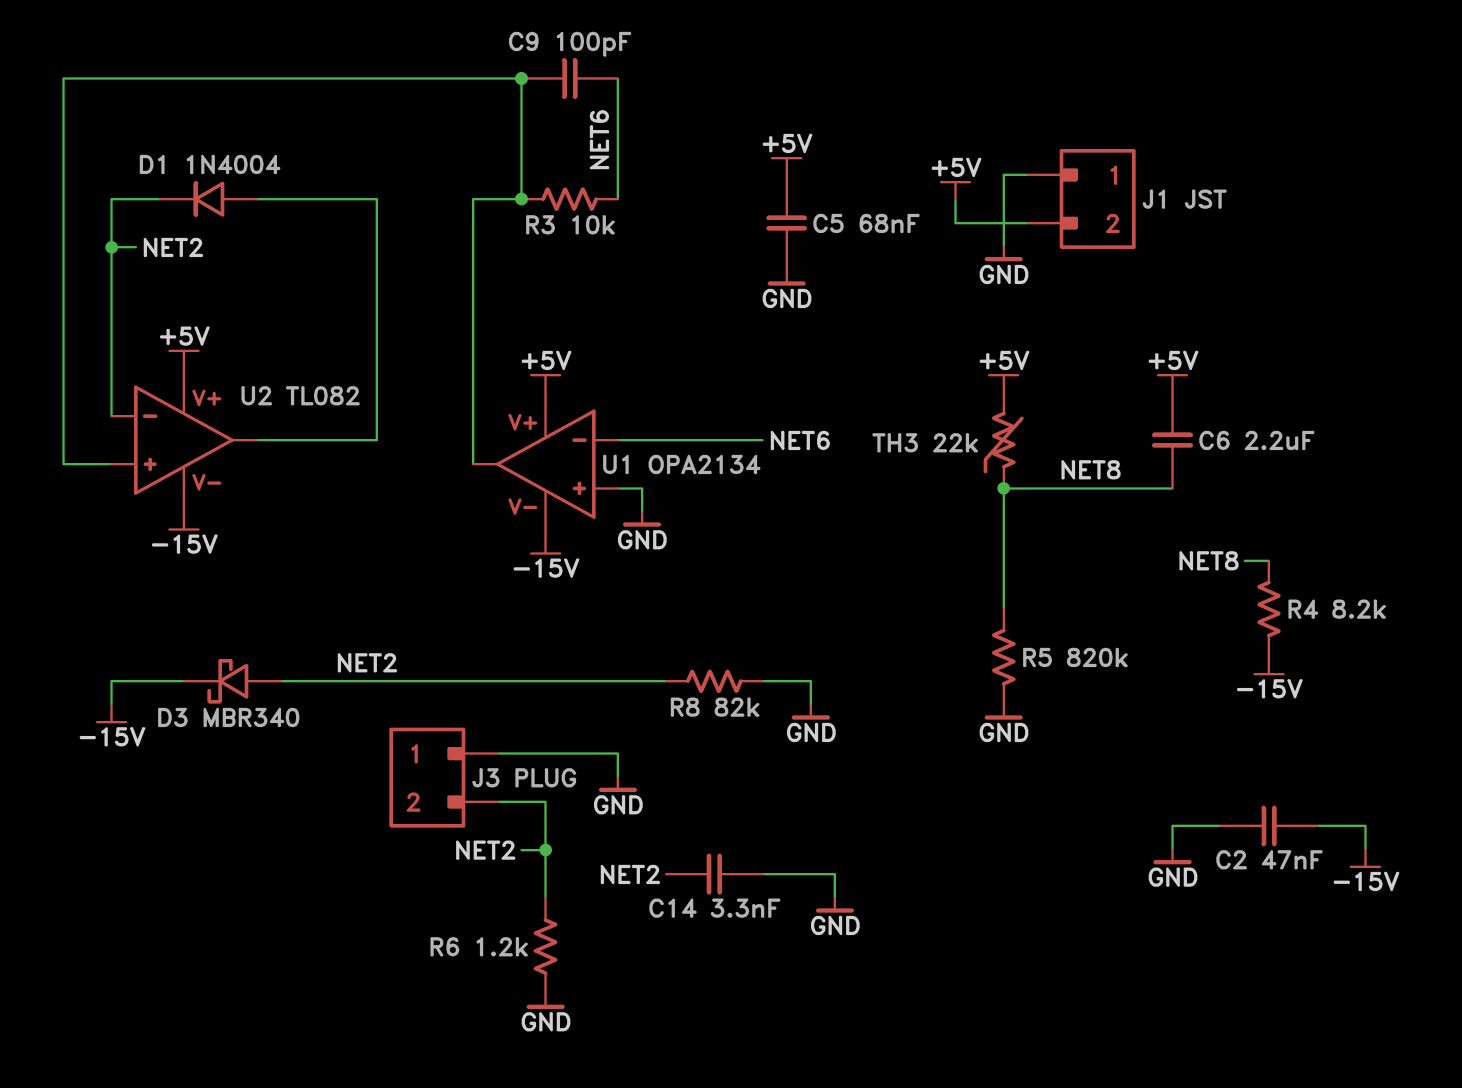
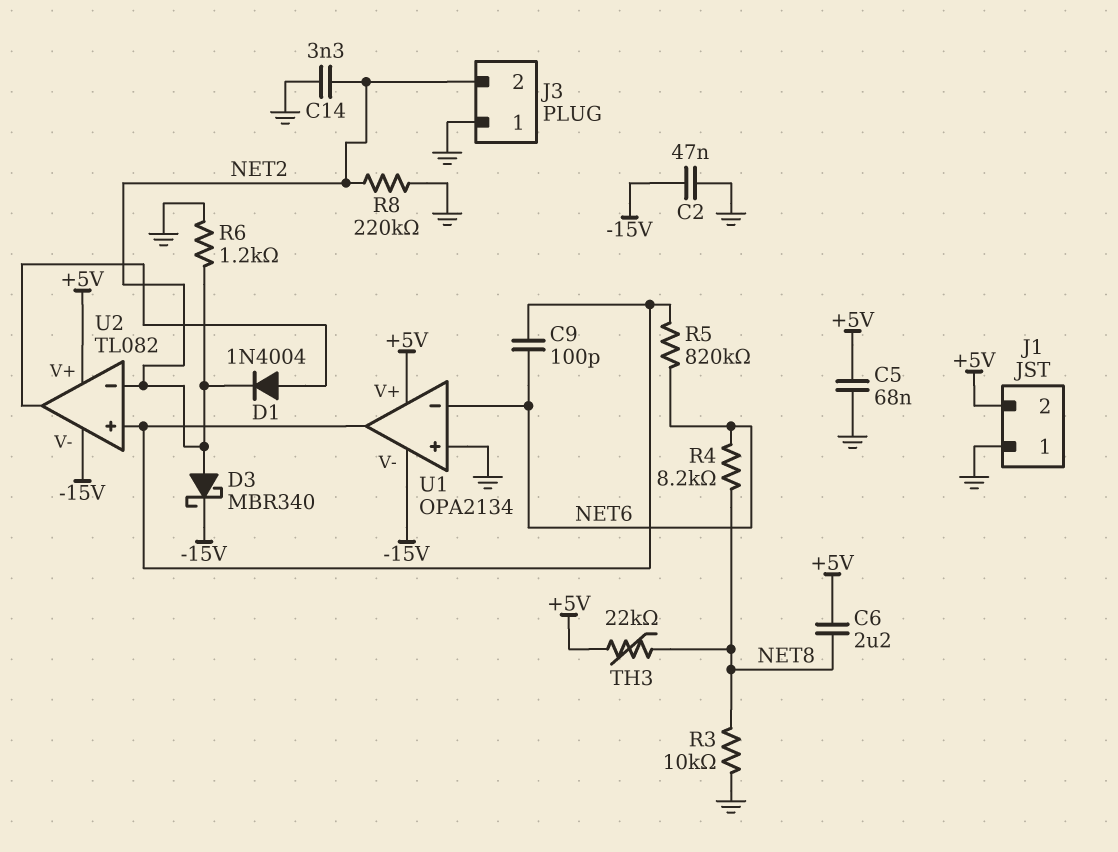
R3: 10k (NET6, U1/out) -> 10k (GND, NET8)
R4: 8.2k (-15V, NET8) -> 8.2k (NET6, NET8)
R5: 820k (GND, NET8) -> 820k (NET6, U1/out)
R8: 82k (GND, NET2) -> 220k (GND, NET2)

